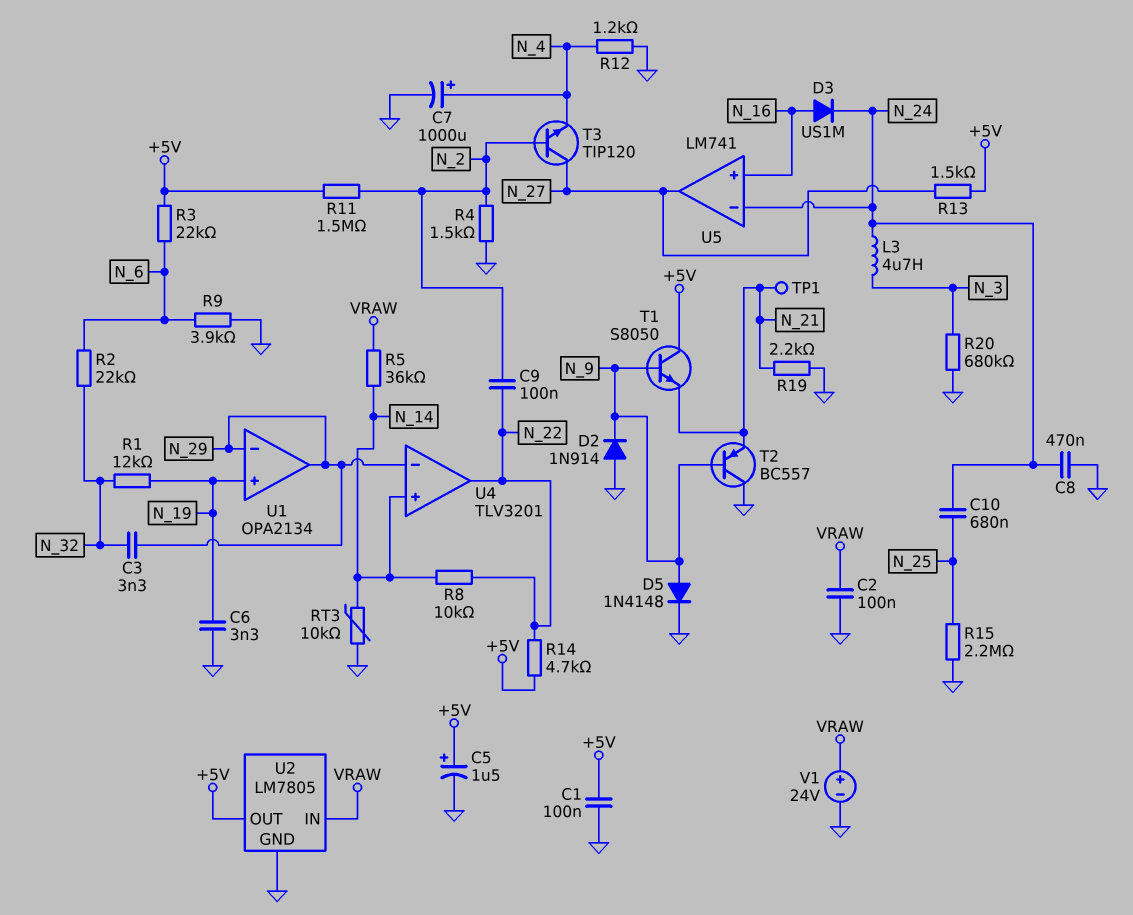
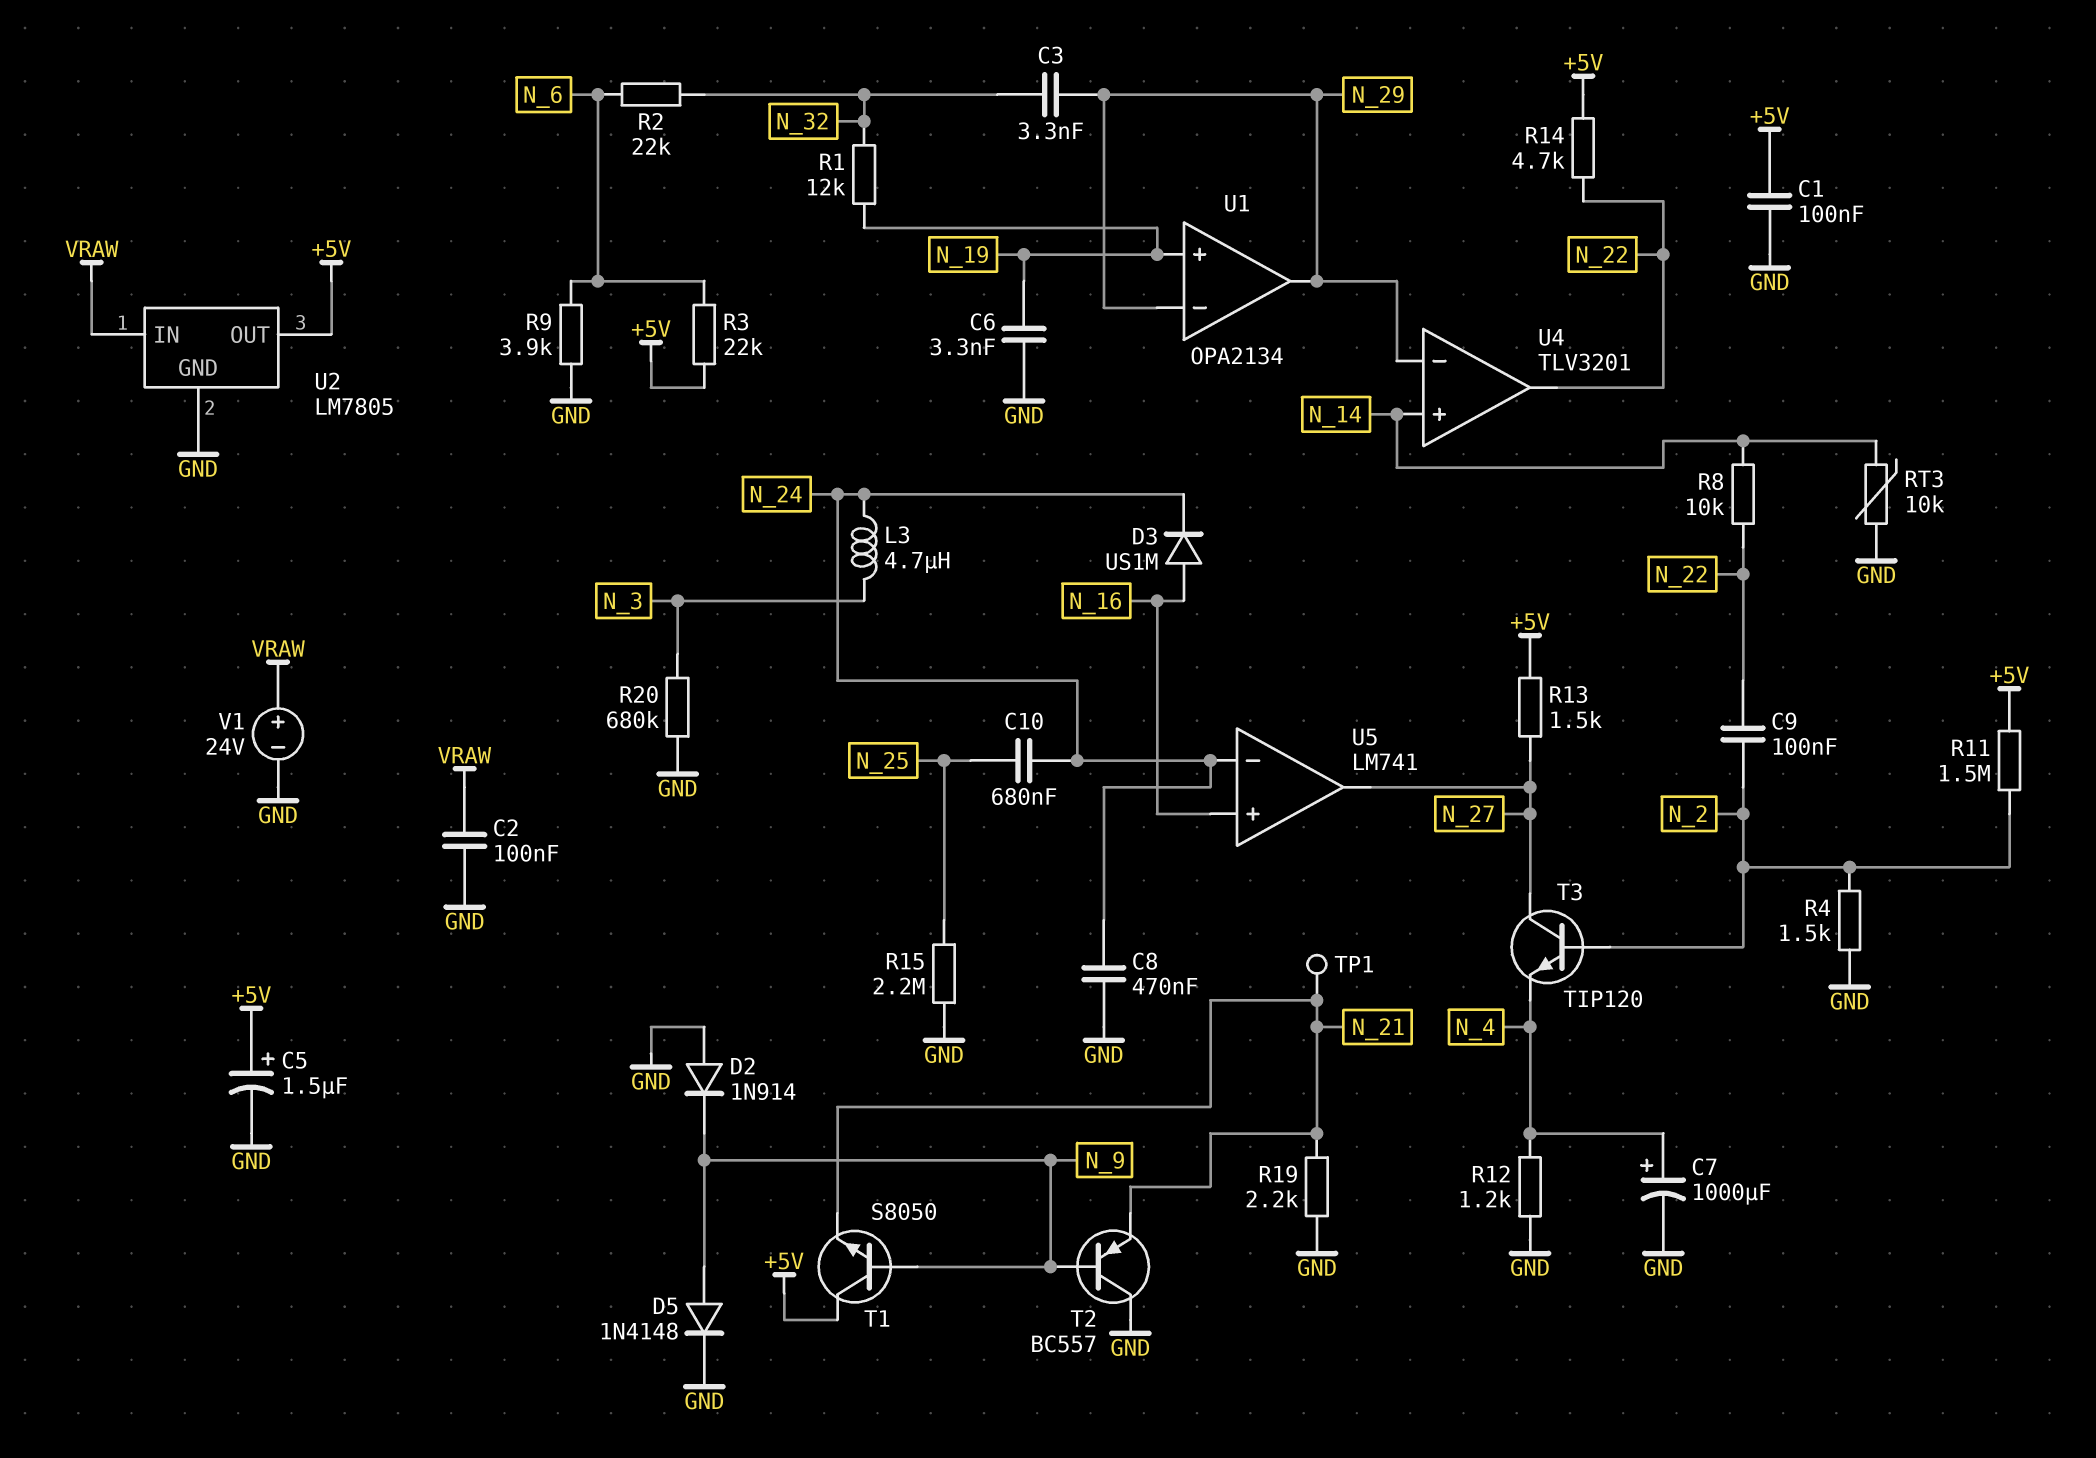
R5: 36k (N_14, VRAW) -> none

